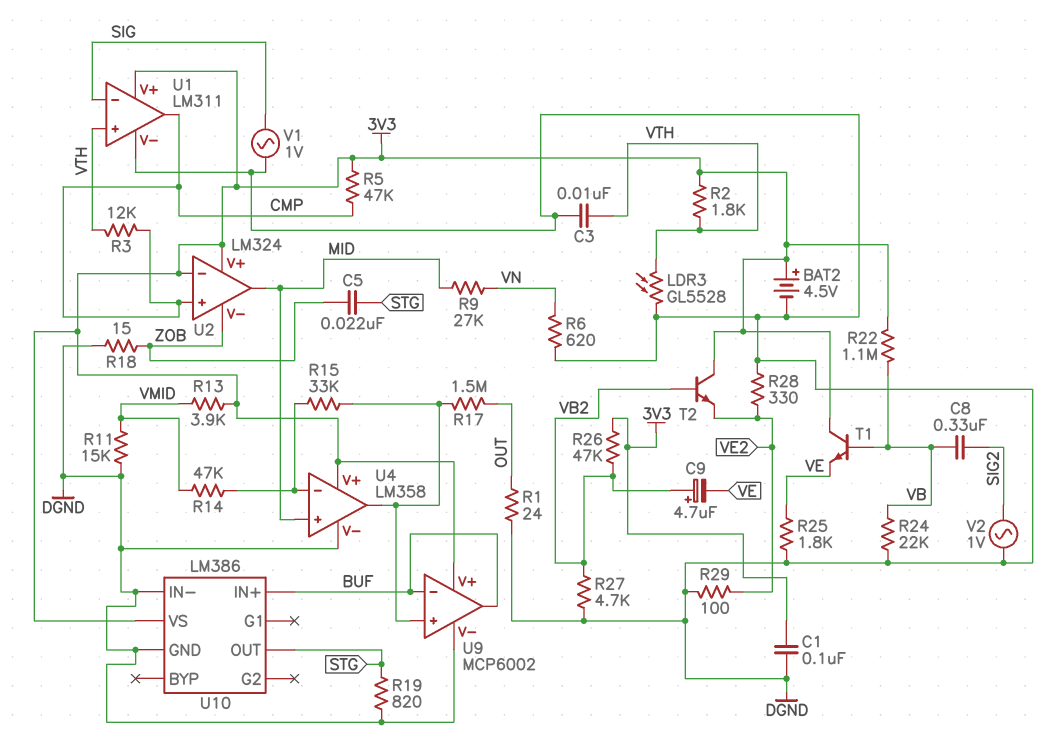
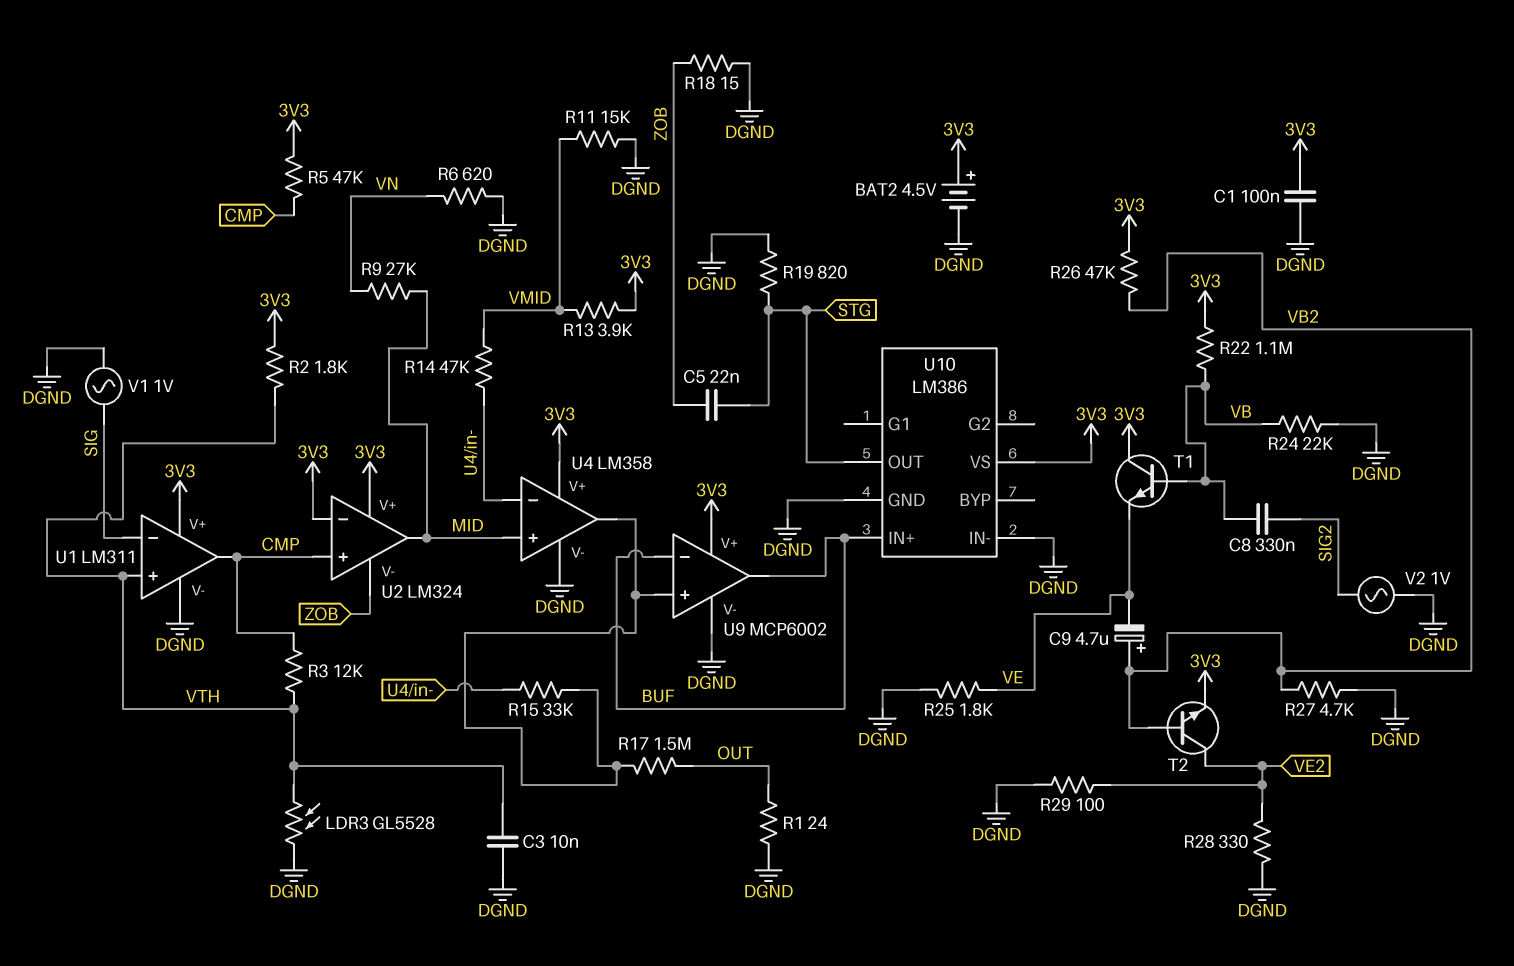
T2: NPN (B VB2, C 3V3, E VE2) -> NPN (B VB2, C VE2, E 3V3)

